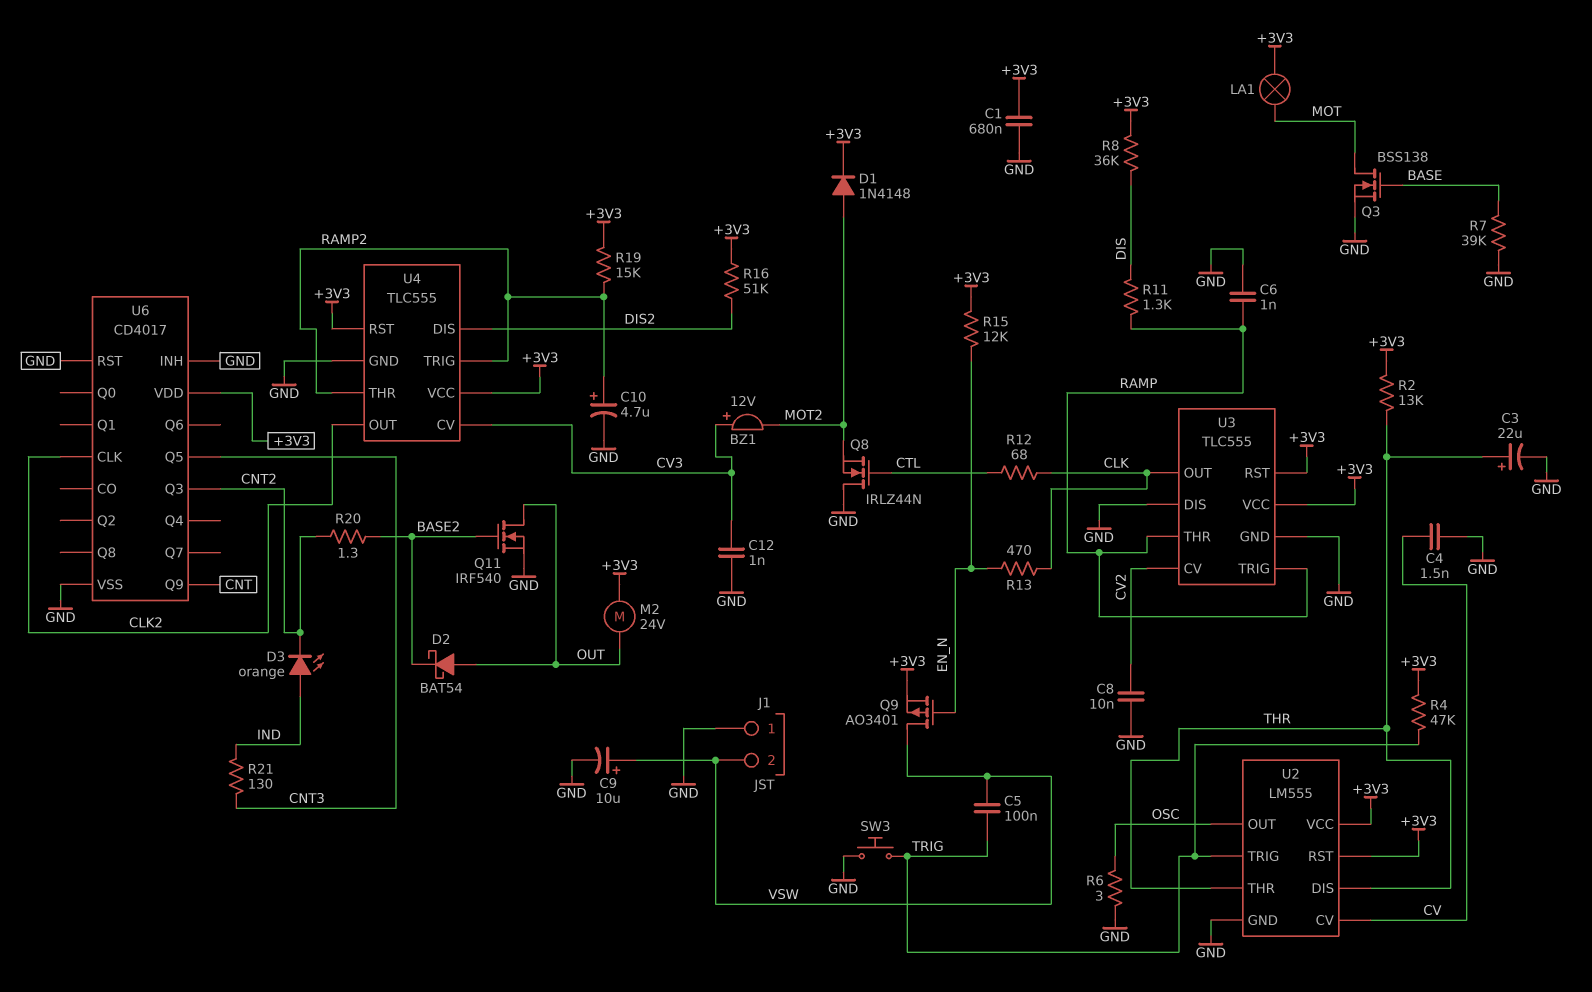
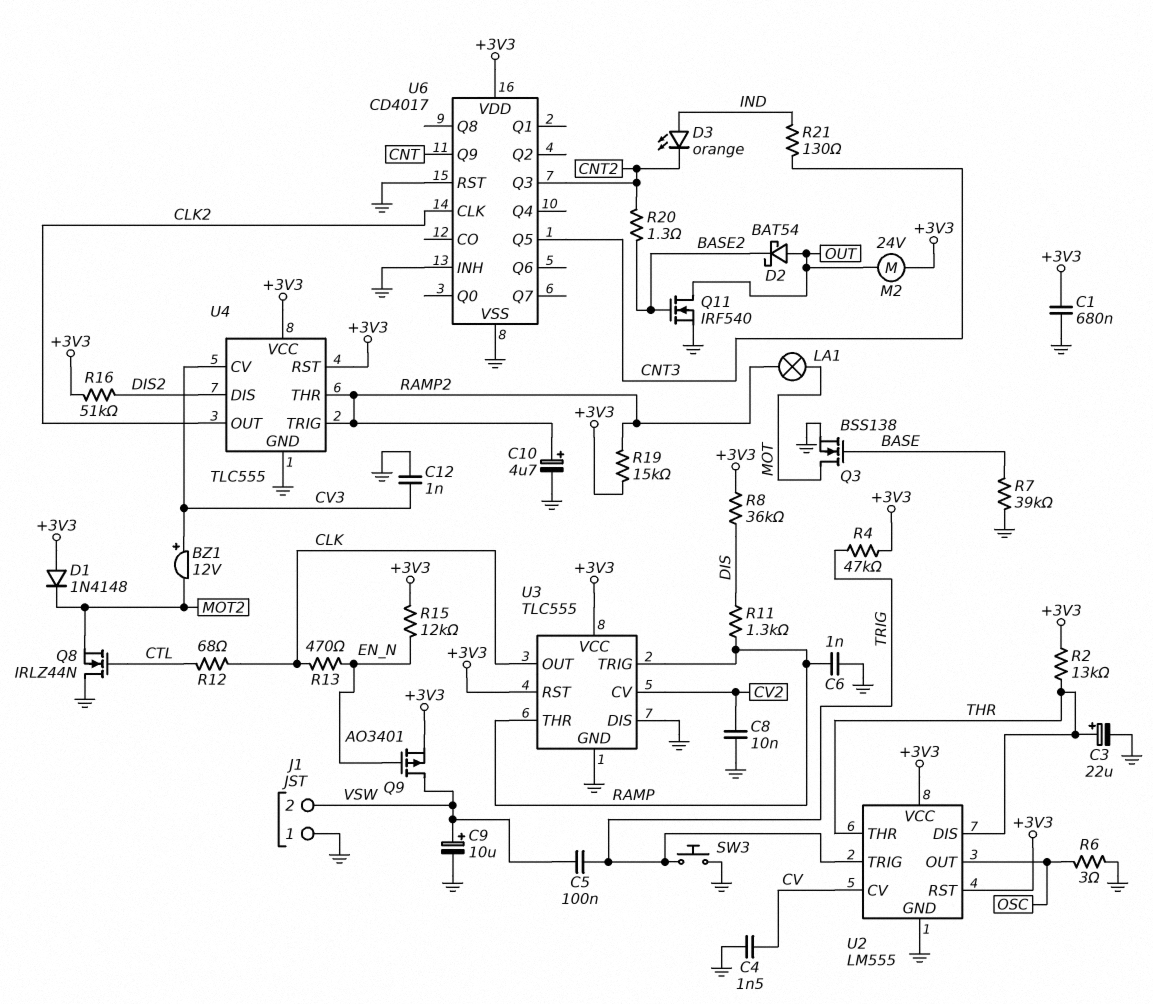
D1: diode 1N4148 (A MOT2, K +3V3) -> diode 1N4148 (A +3V3, K MOT2)
LA1: lamp (+3V3, MOT) -> lamp (MOT, RAMP2)

